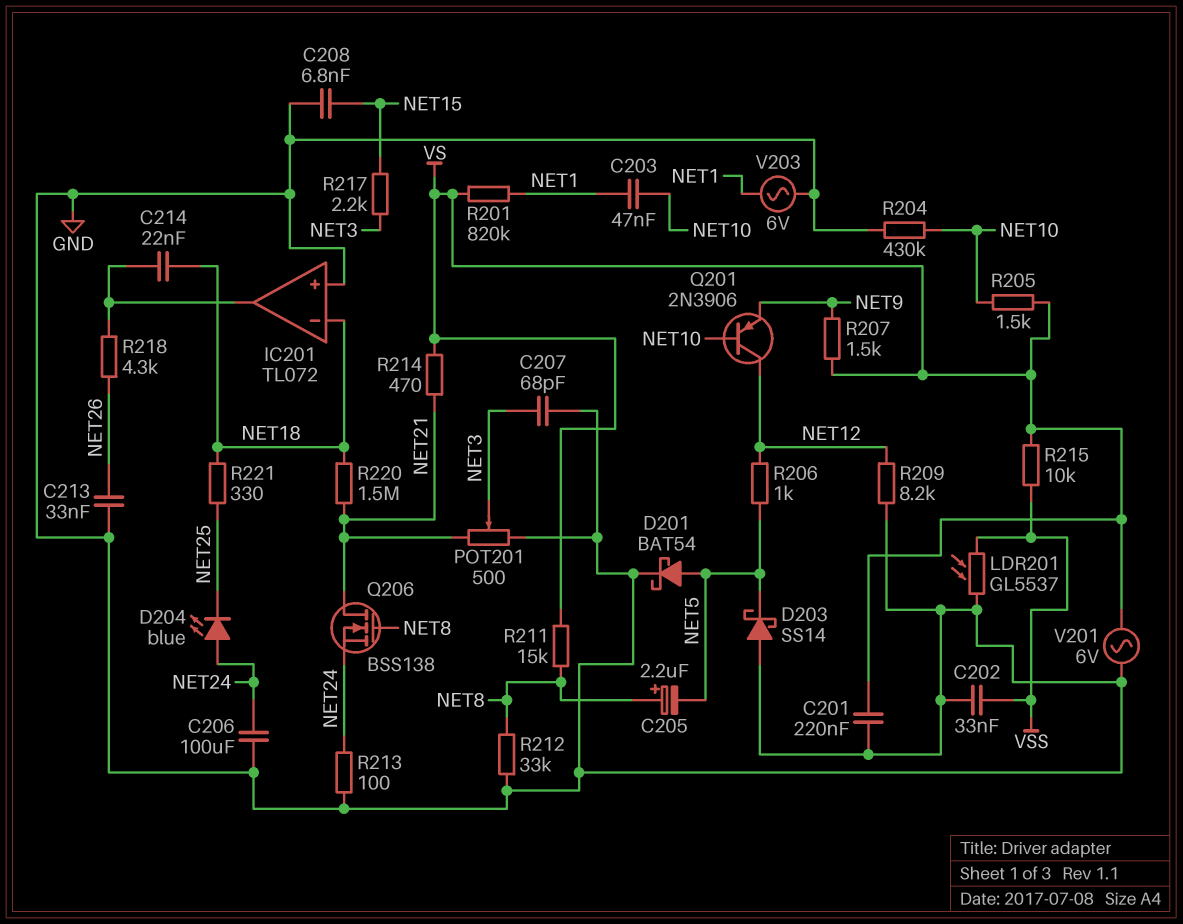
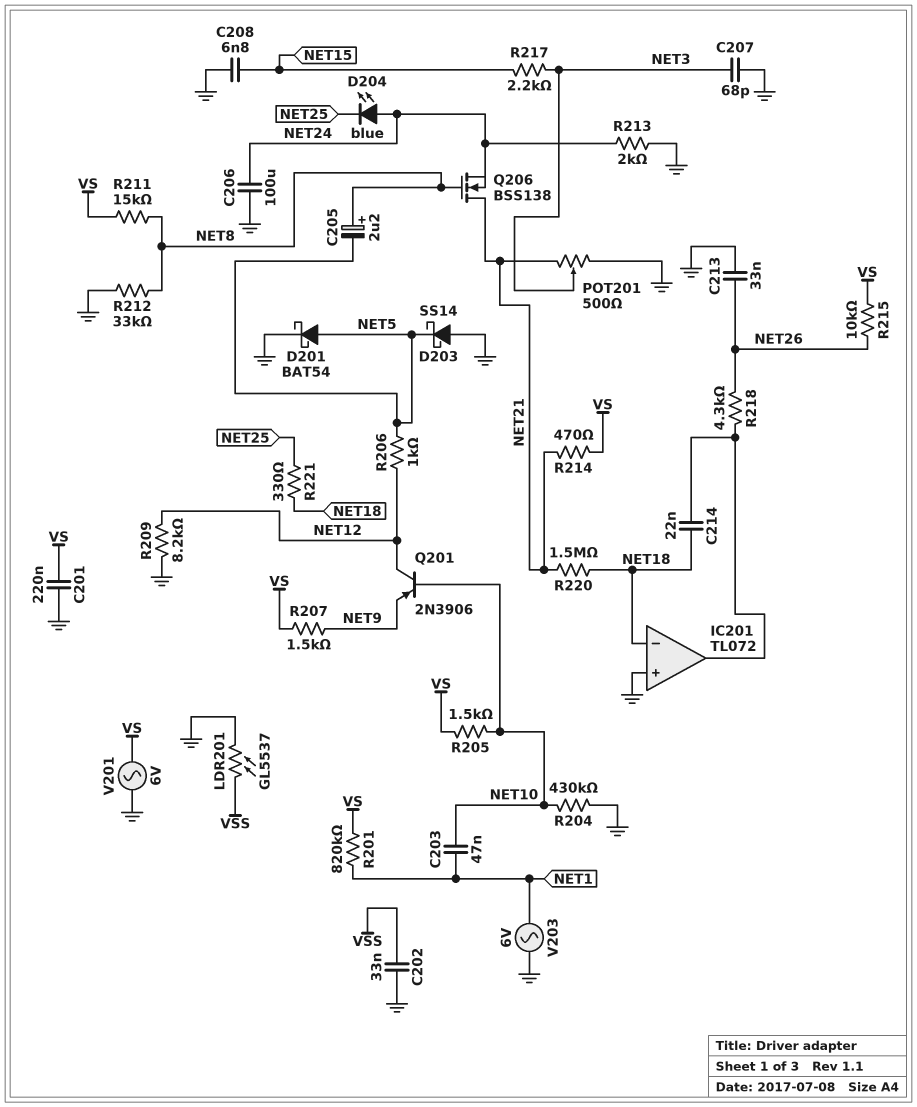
R213: 100 (GND, NET24) -> 2k (GND, NET24)
R215: 10k (VS, VSS) -> 10k (NET26, VS)

